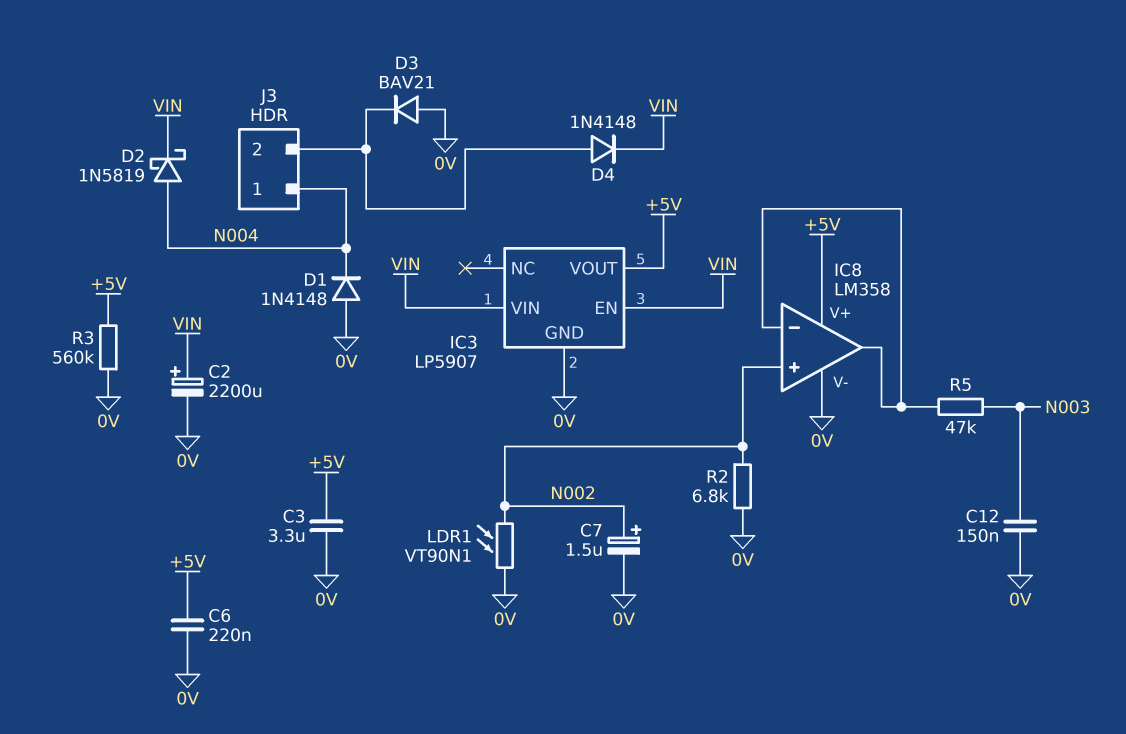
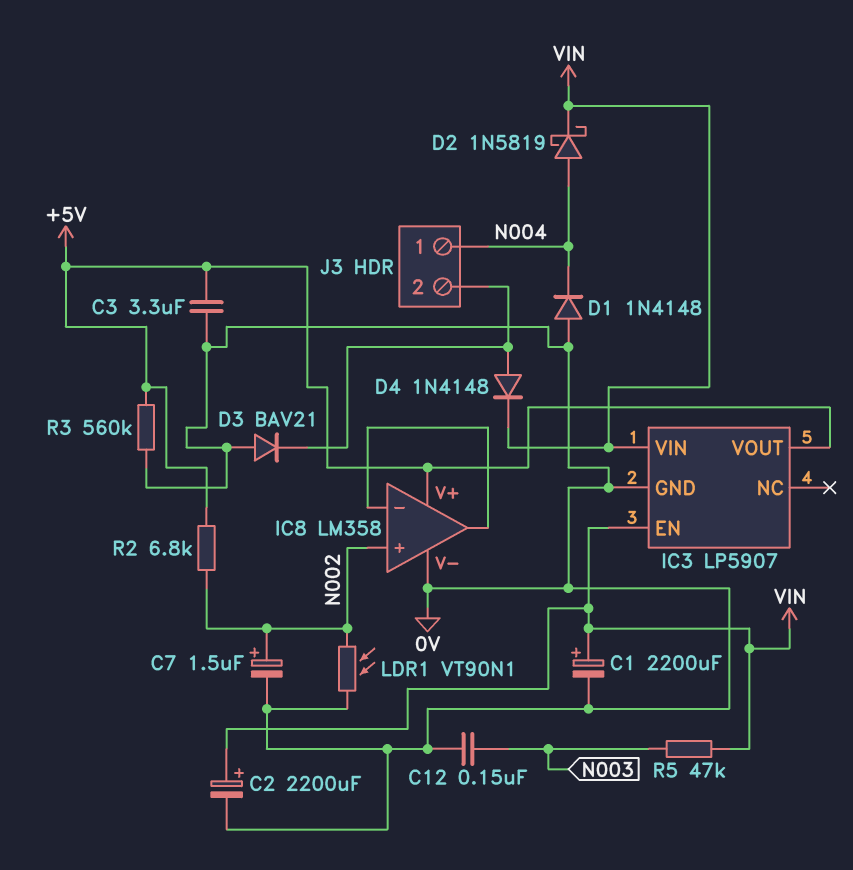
C1: none -> 2200uF (plus VIN, minus 0V)
C6: 220nF (+5V, 0V) -> none
R2: 6.8k (0V, N002) -> 6.8k (+5V, N002)
R5: 47k (IC8/in-, N003) -> 47k (N003, VIN)

